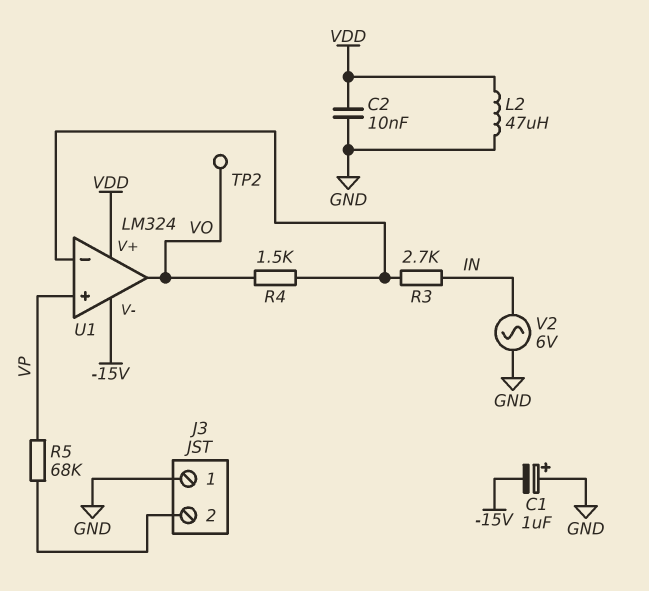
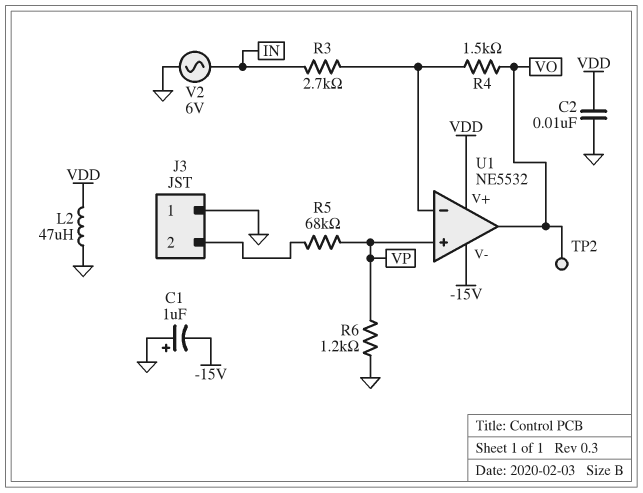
R6: none -> 1.2k (GND, VP)
U1: LM324 -> NE5532

